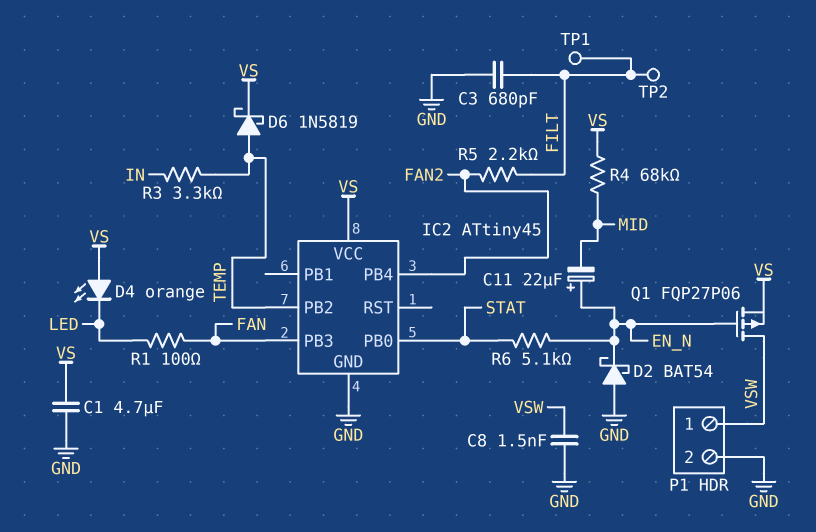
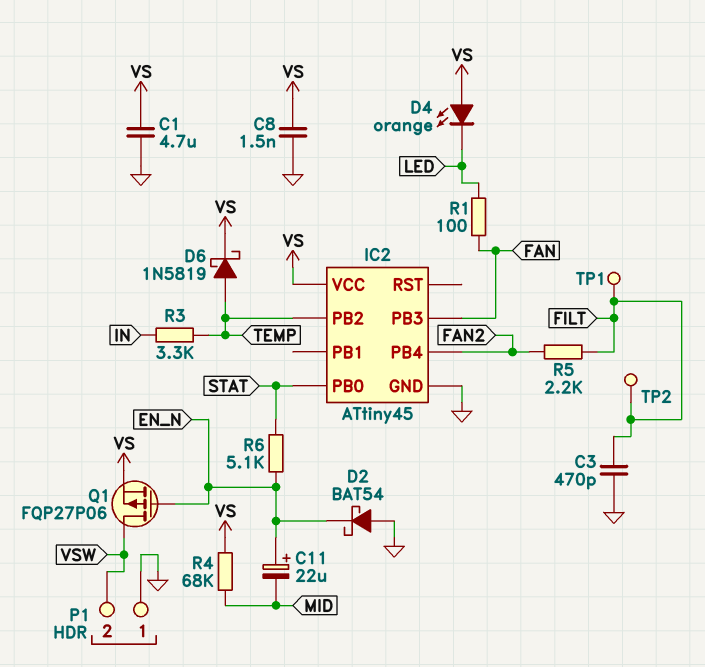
C3: 680pF (FILT, GND) -> 470pF (FILT, GND)
C8: 1.5nF (GND, VSW) -> 1.5nF (GND, VS)
P1 pin 1: VSW -> GND
P1 pin 2: GND -> VSW

